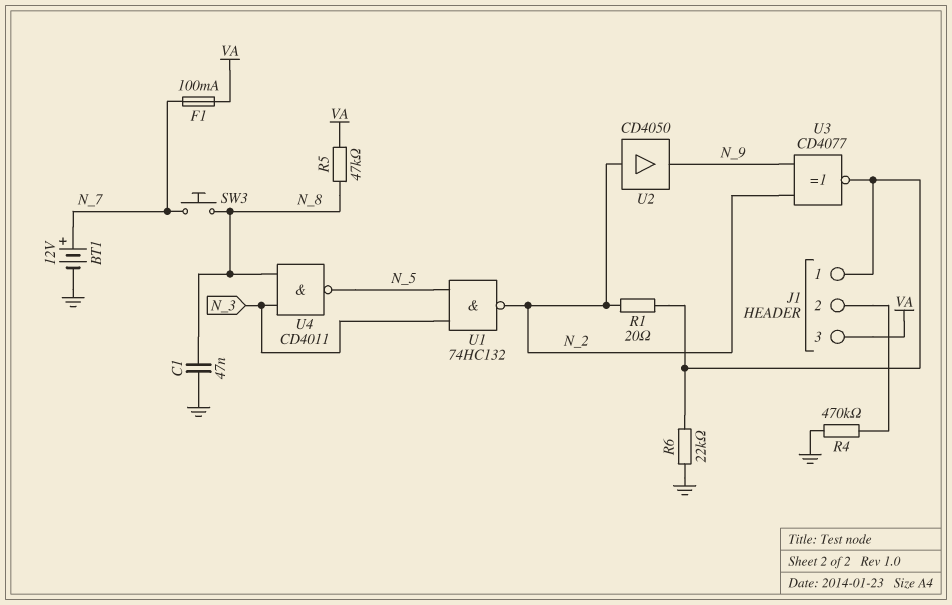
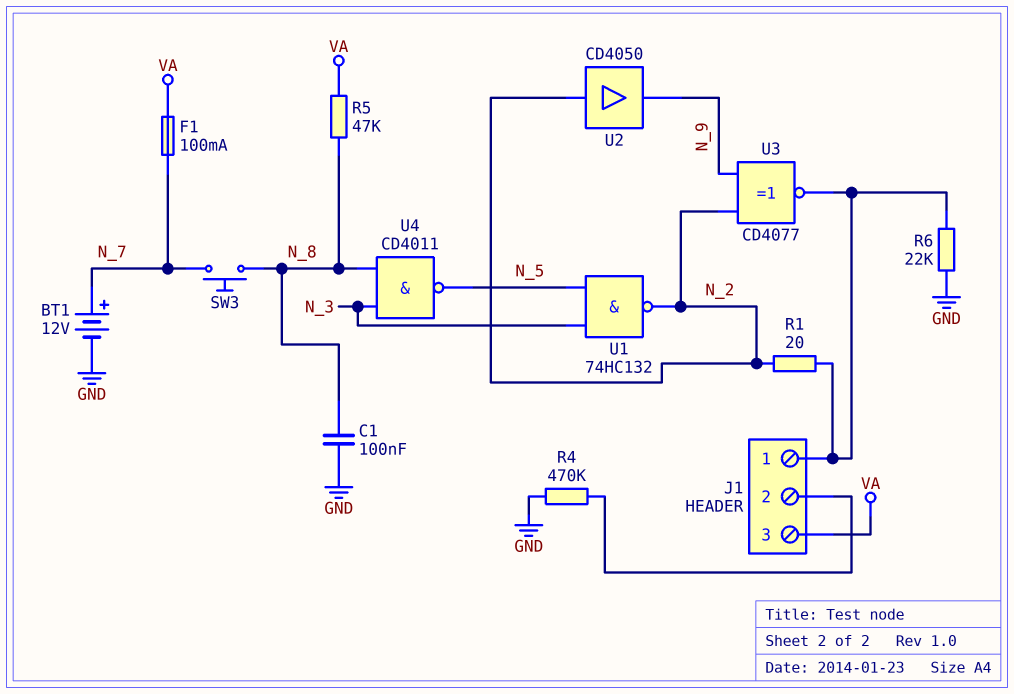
C1: 47nF (GND, N_8) -> 100nF (GND, N_8)

